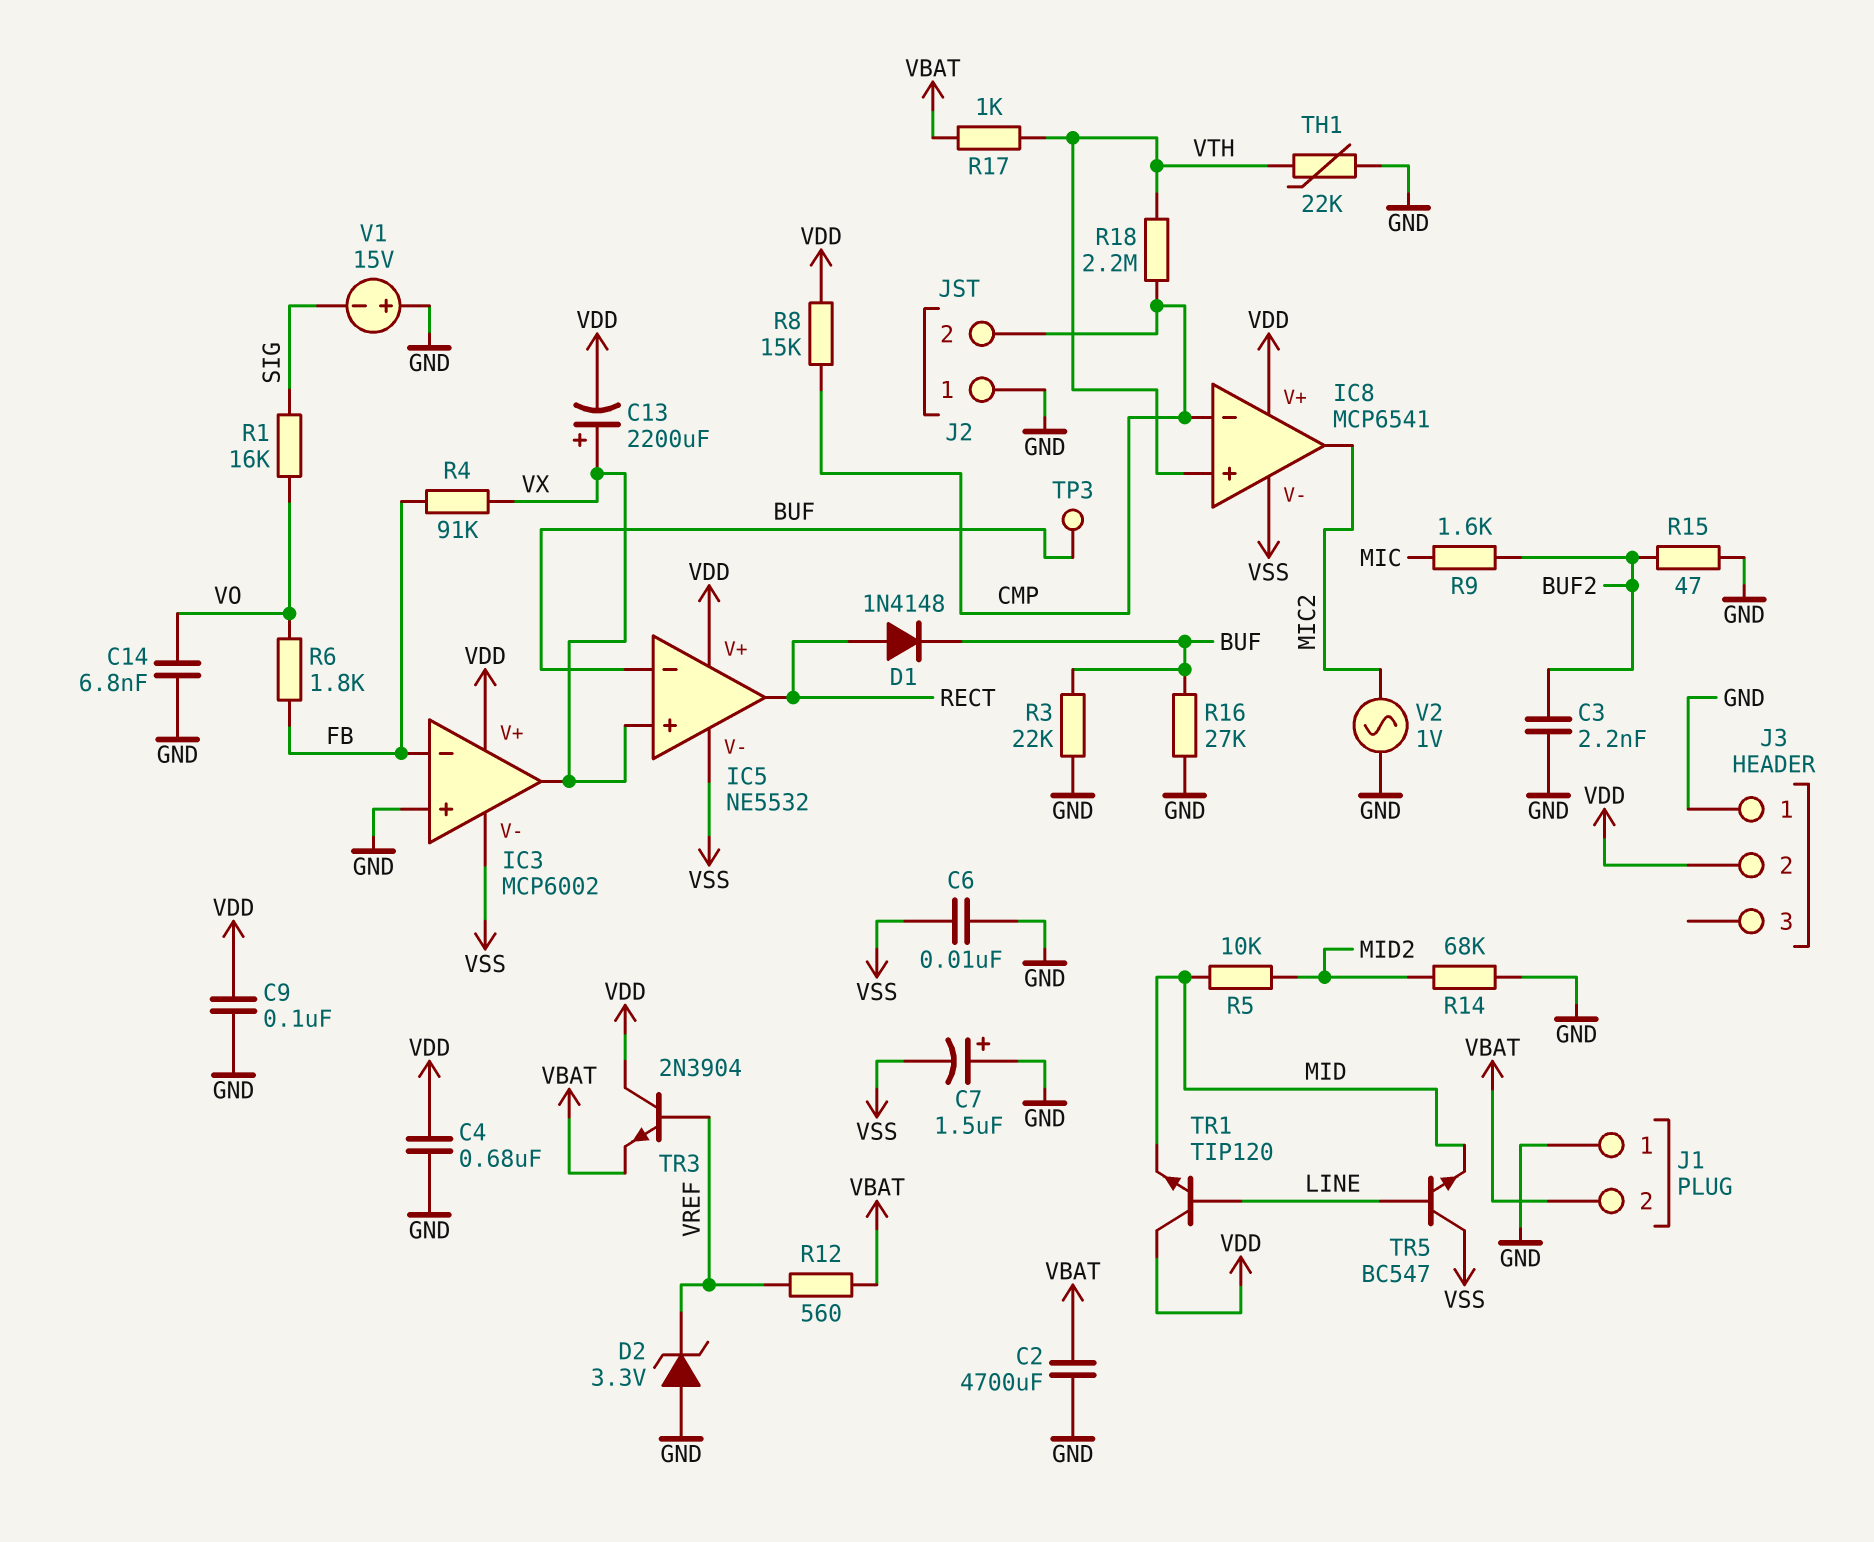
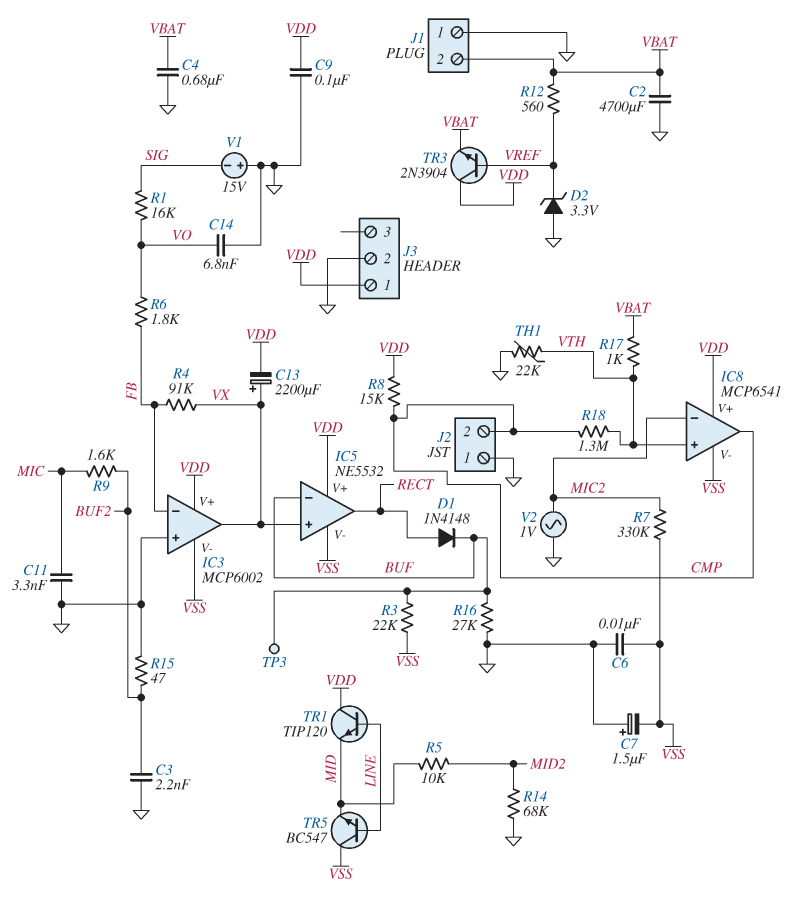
C4: 680nF (GND, VDD) -> 680nF (GND, VBAT)
C11: none -> 3.3nF (GND, MIC)
IC8 pin in-: CMP -> MIC2
IC8 pin out: MIC2 -> CMP
J3 pin 1: GND -> VDD
J3 pin 2: VDD -> GND
R3: 22k (BUF, GND) -> 22k (BUF, VSS)
R7: none -> 330k (MIC2, VSS)
R18: 2.2M (CMP, VTH) -> 1.3M (CMP, VTH)

